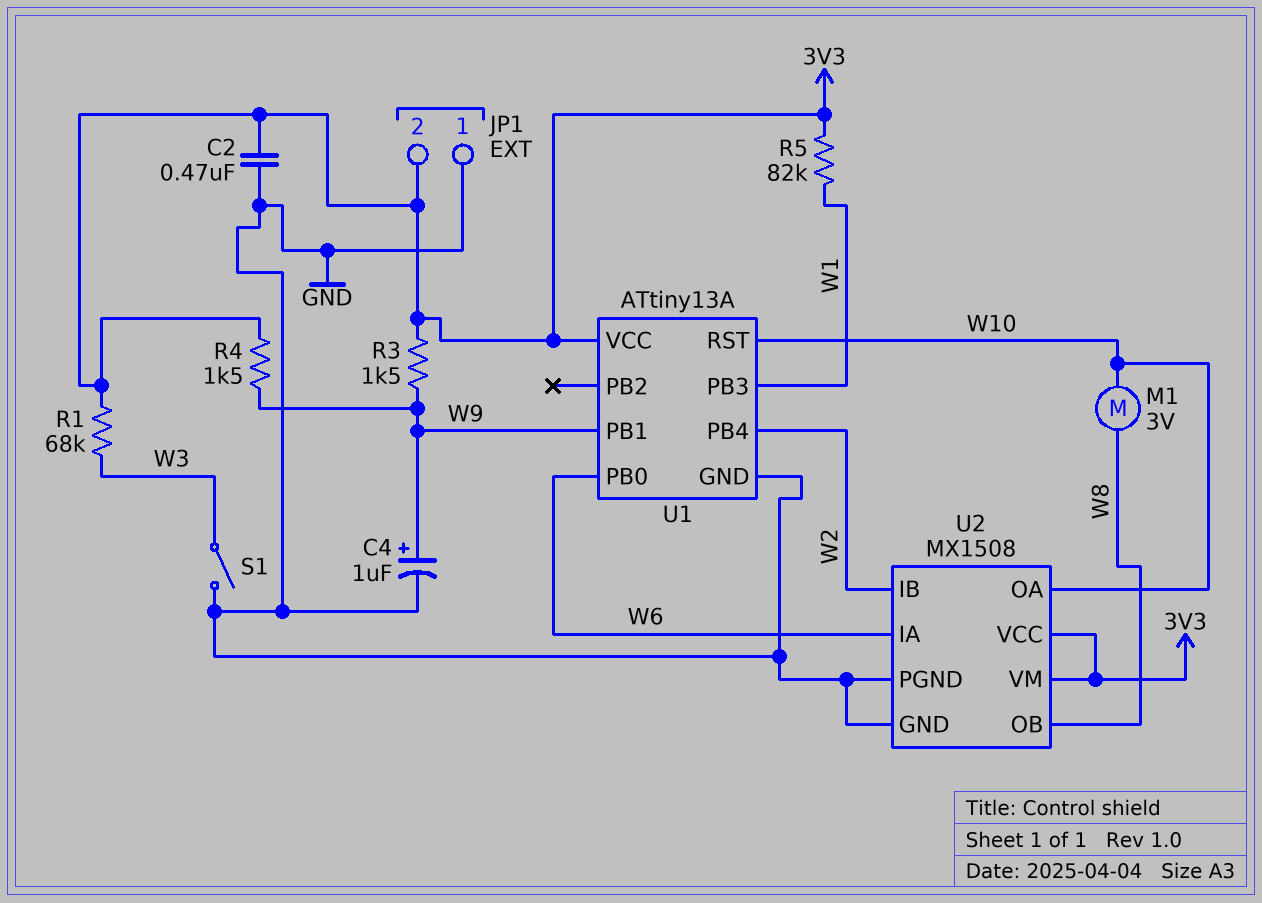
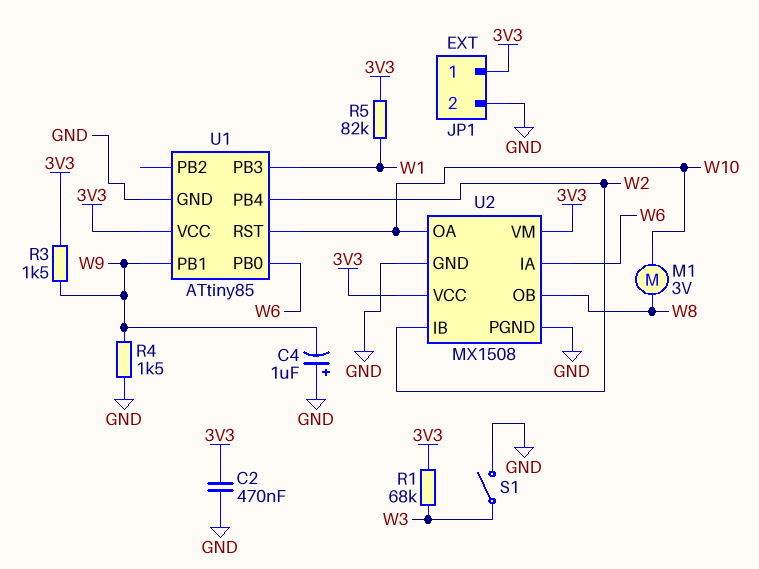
C4: 1uF (plus W9, minus GND) -> 1uF (plus GND, minus W9)
JP1 pin 1: GND -> 3V3
JP1 pin 2: 3V3 -> GND
R4: 1.5k (3V3, W9) -> 1.5k (GND, W9)
U1: ATtiny13A -> ATtiny85

